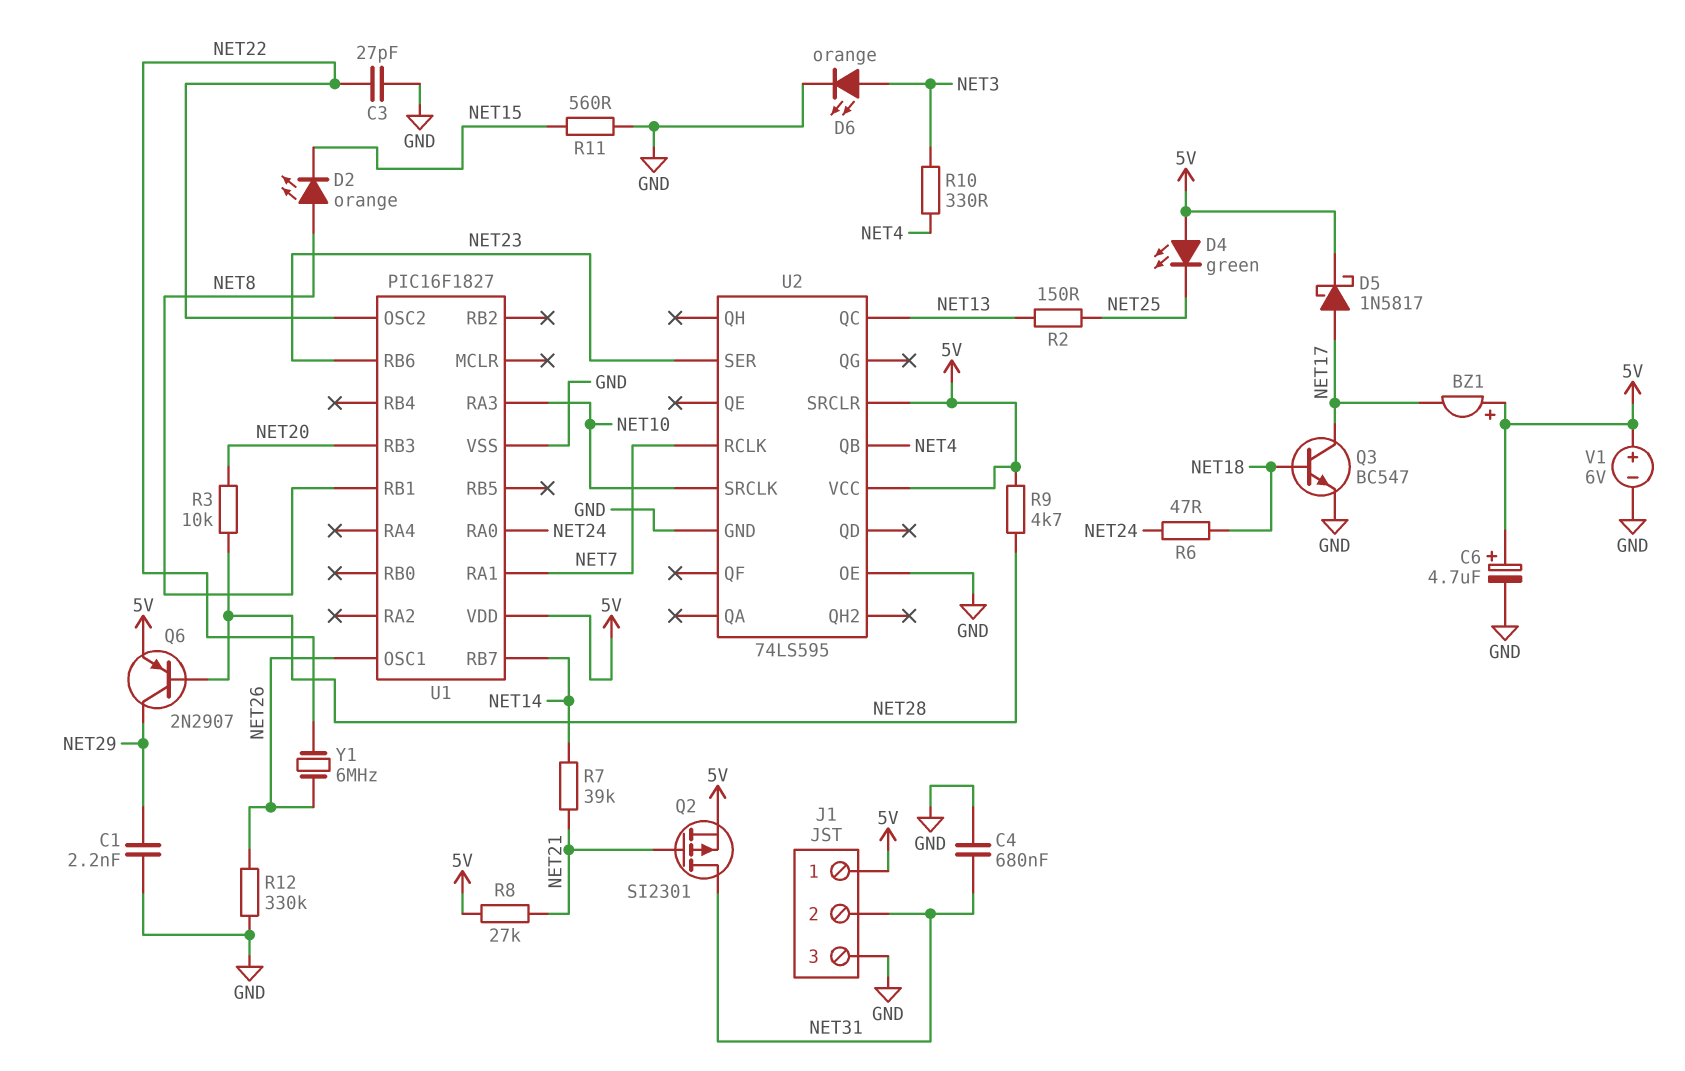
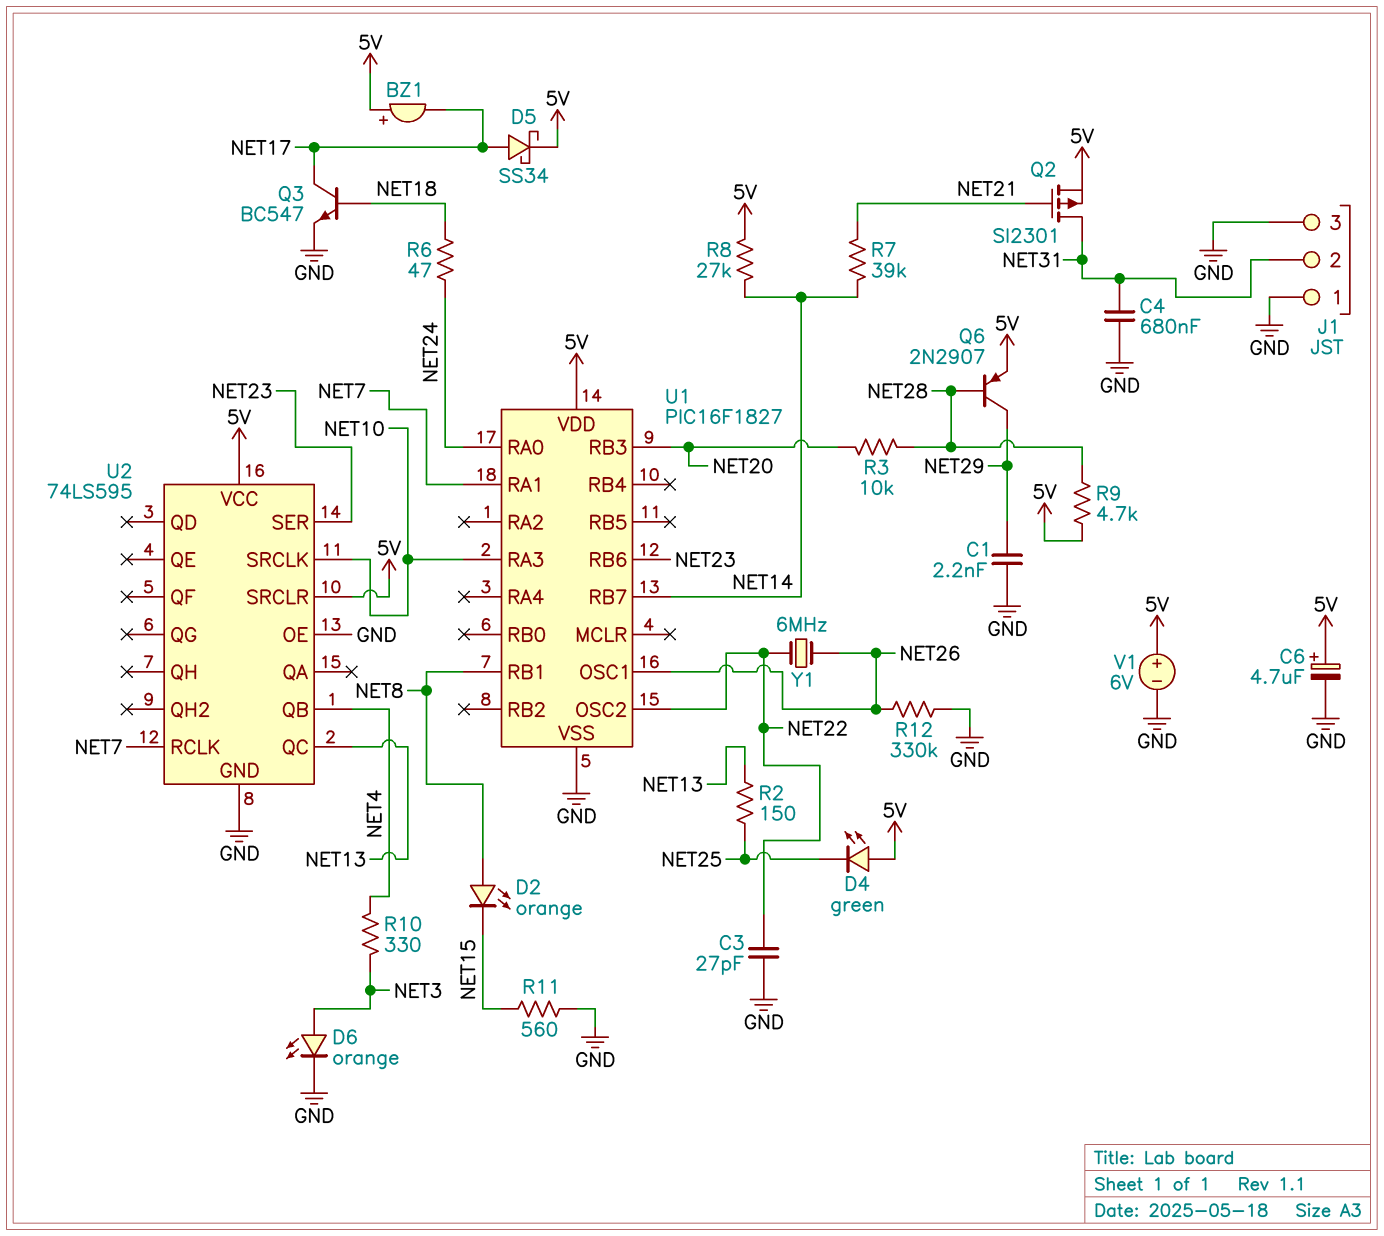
D5: schottky 1N5817 (A NET17, K 5V) -> schottky SS34 (A NET17, K 5V)
J1 pin 1: 5V -> GND
R8: 27k (5V, NET21) -> 27k (5V, NET14)

